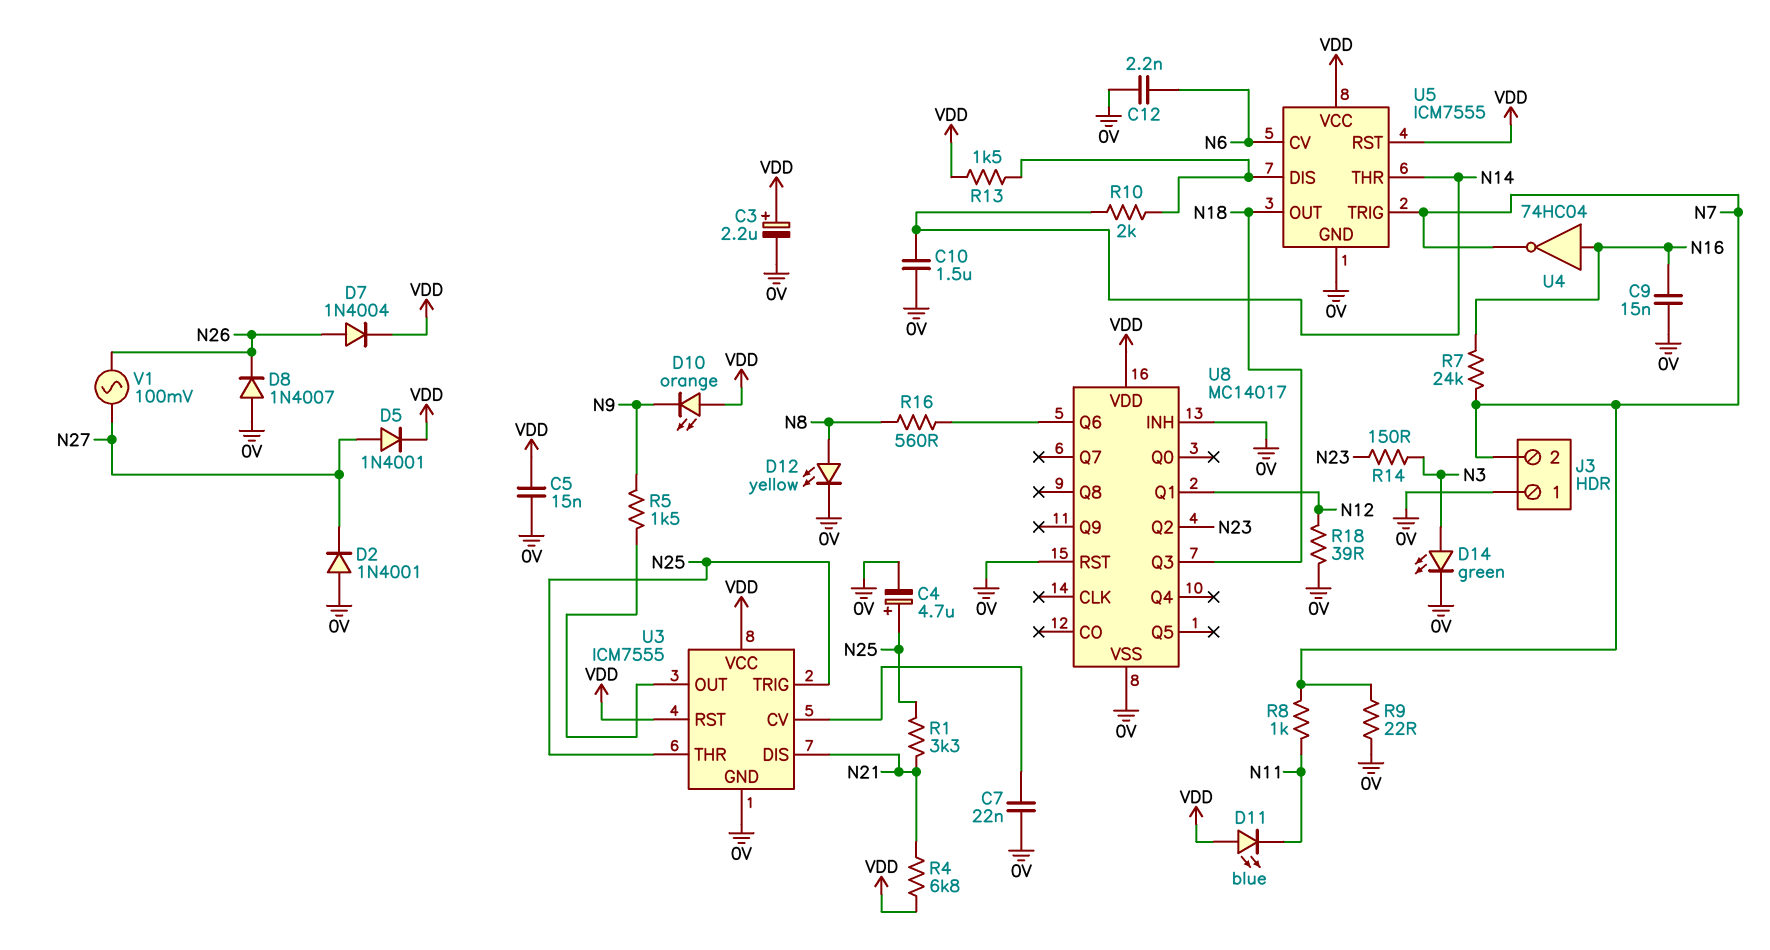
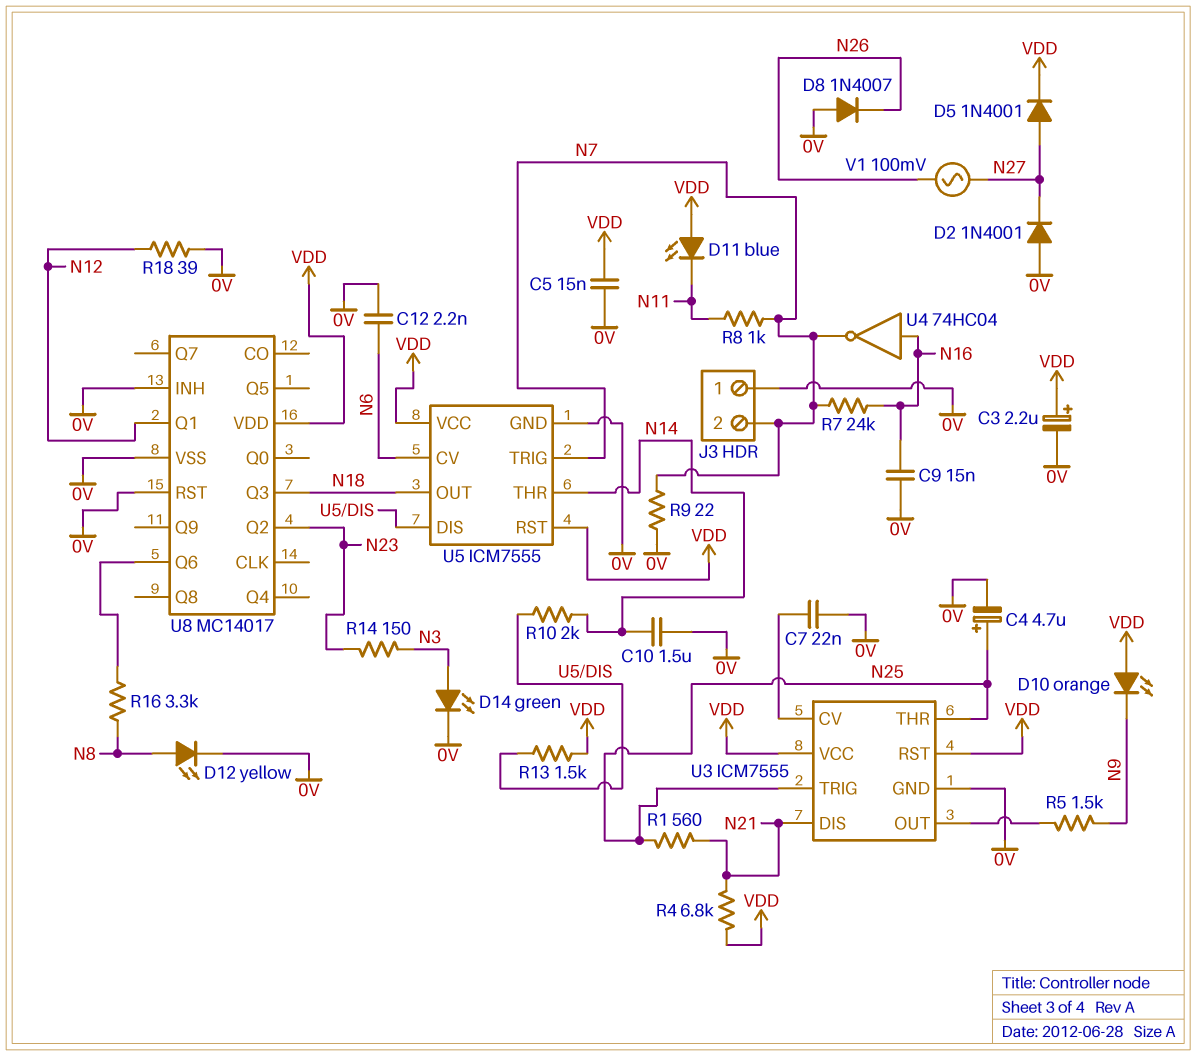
D7: diode 1N4004 (A N26, K VDD) -> none
R1: 3.3k (N21, N25) -> 560 (N21, N25)
R16: 560 (N8, U8/Q6) -> 3.3k (N8, U8/Q6)

